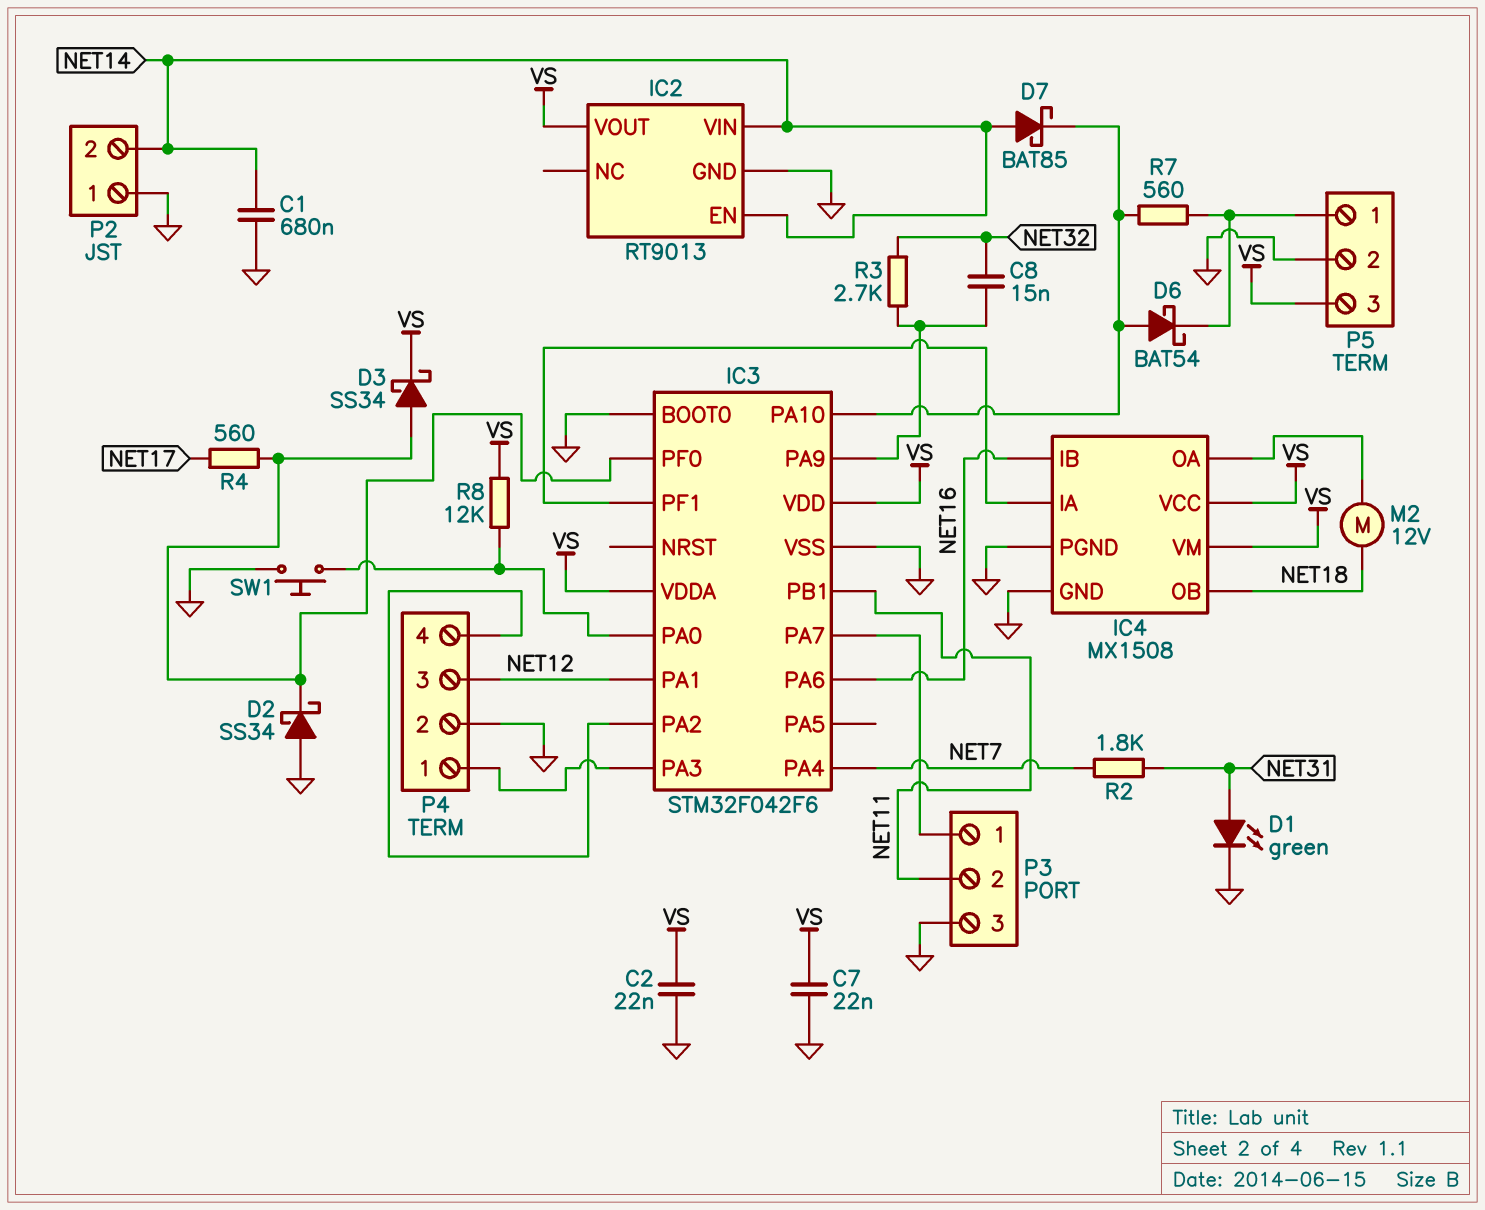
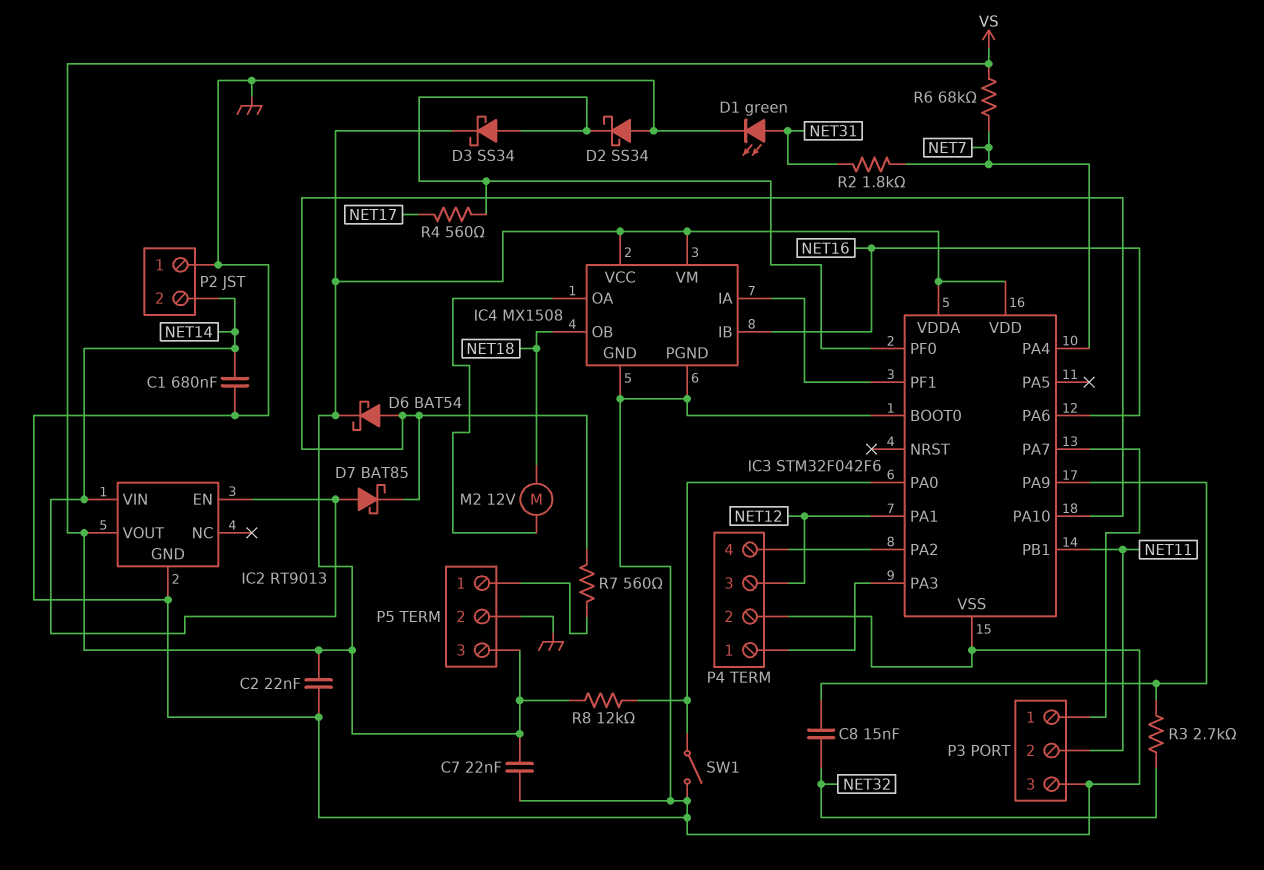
D6: schottky BAT54 (A IC3/PA10, K P5/1) -> schottky BAT54 (A IC3/PA10, K VS)
R6: none -> 68k (NET7, VS)
SW1: button (GND, IC3/PA0) -> switch (GND, IC3/PA0)

